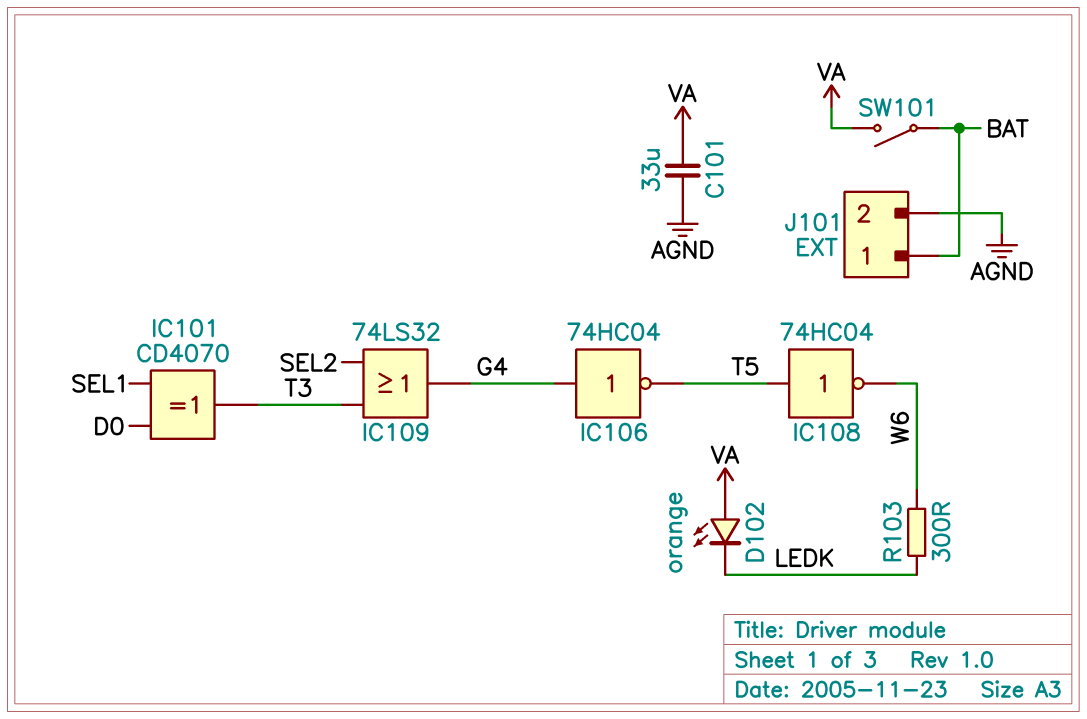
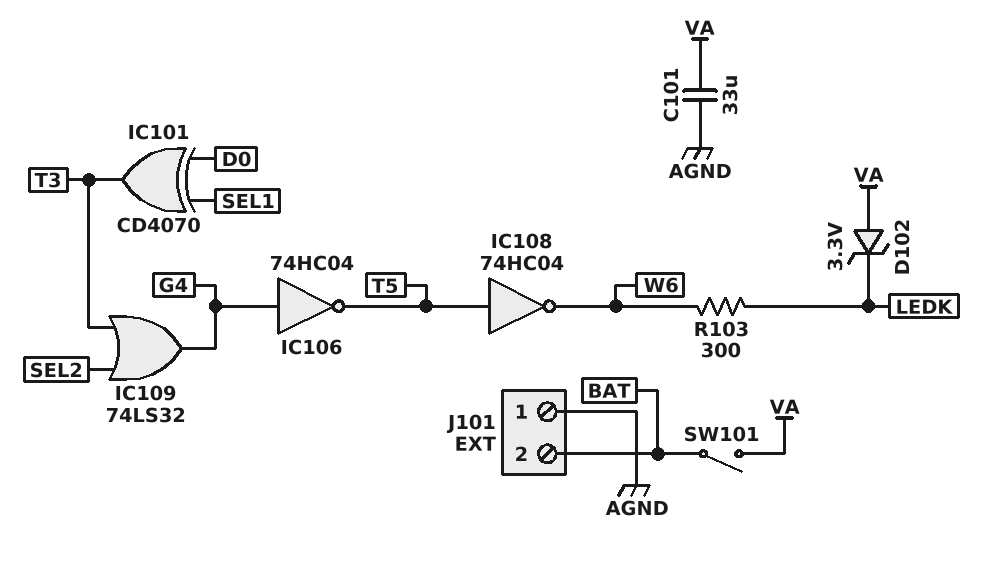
D102: LED orange (A VA, K LEDK) -> zener 3.3V (A VA, K LEDK)
J101 pin 1: BAT -> AGND
J101 pin 2: AGND -> BAT

